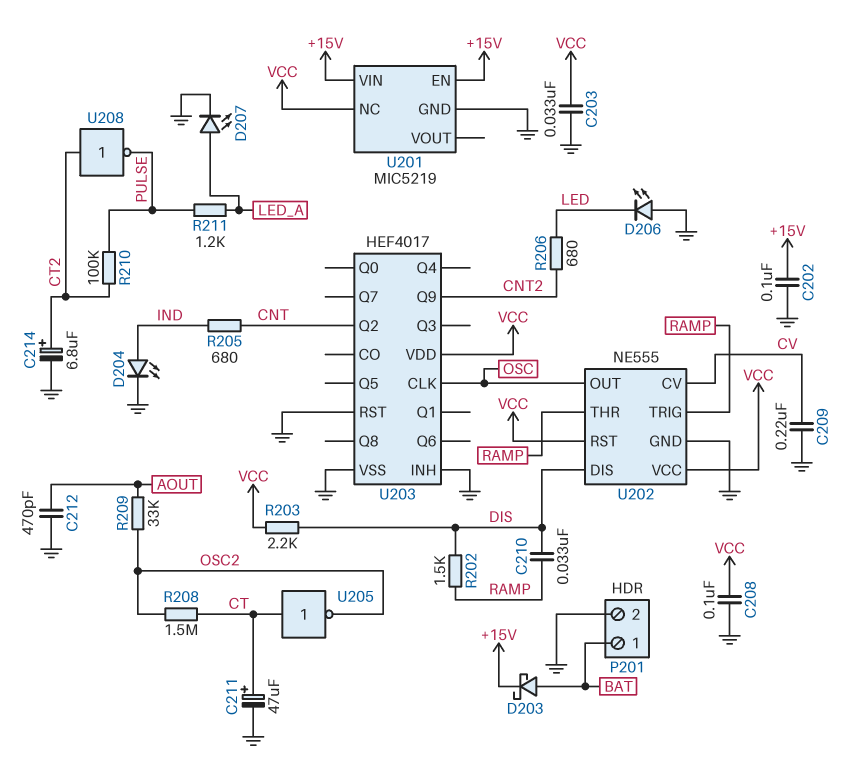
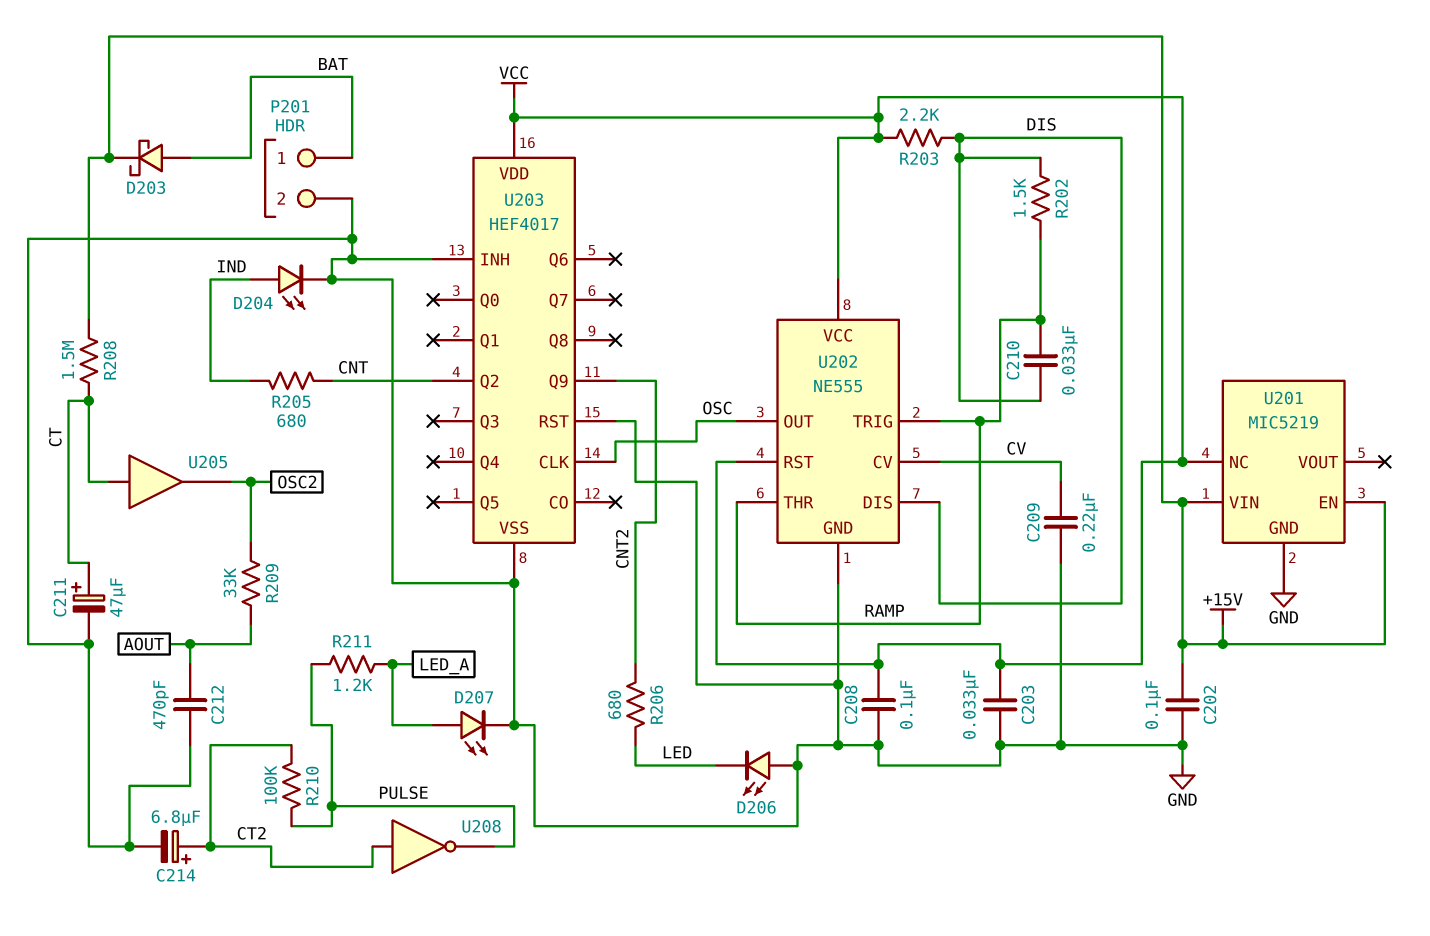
R208: 1.5M (CT, OSC2) -> 1.5M (+15V, CT)
U205: NOT (in CT, out OSC2) -> buffer (in CT, out OSC2)

